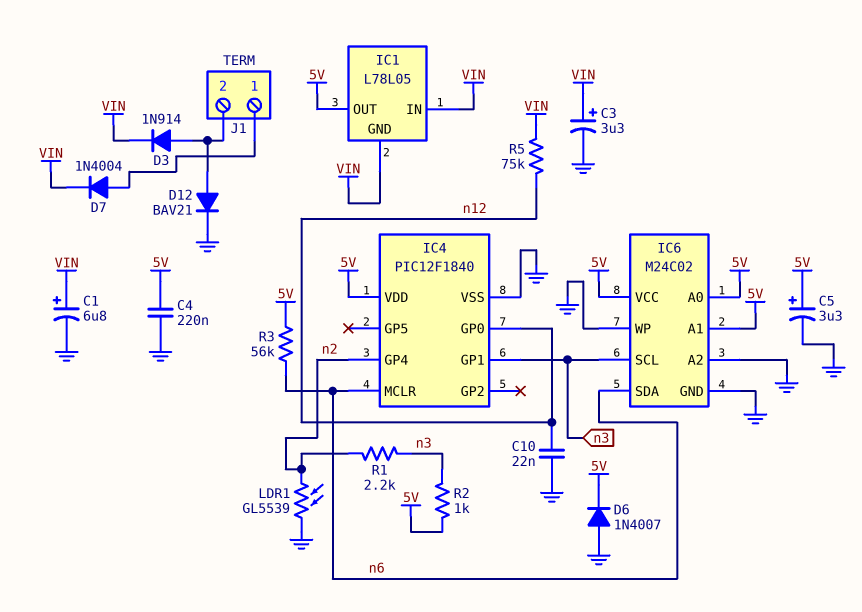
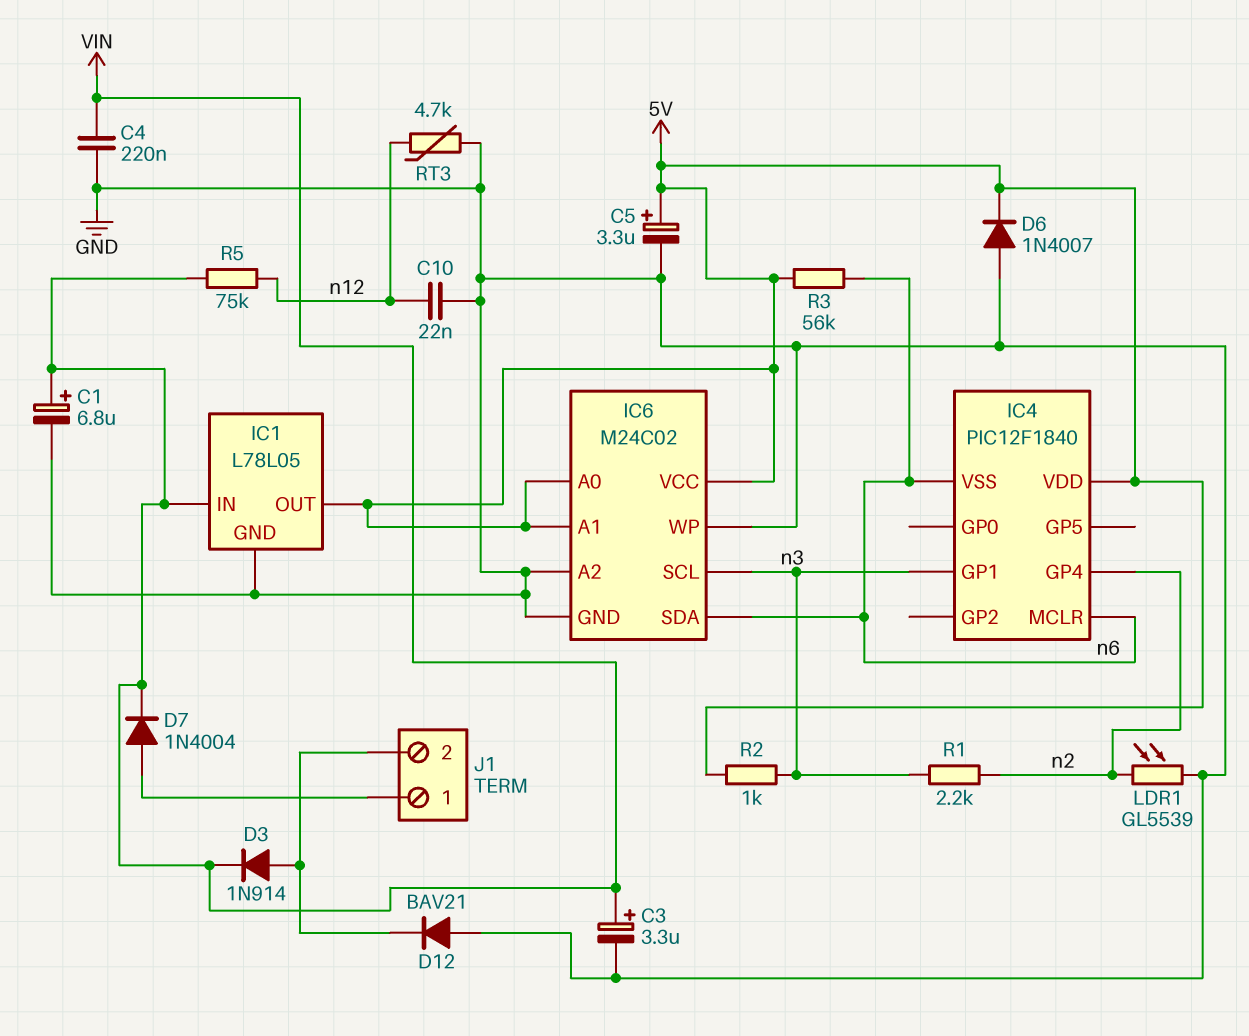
C4: 220nF (5V, GND) -> 220nF (GND, VIN)
D12: diode BAV21 (A J1/2, K GND) -> diode BAV21 (A GND, K J1/2)
IC1 pin GND: VIN -> GND
IC4 pin GP0: n12 -> none
IC4 pin VSS: GND -> n6
RT3: none -> 4.7k (GND, n12)

